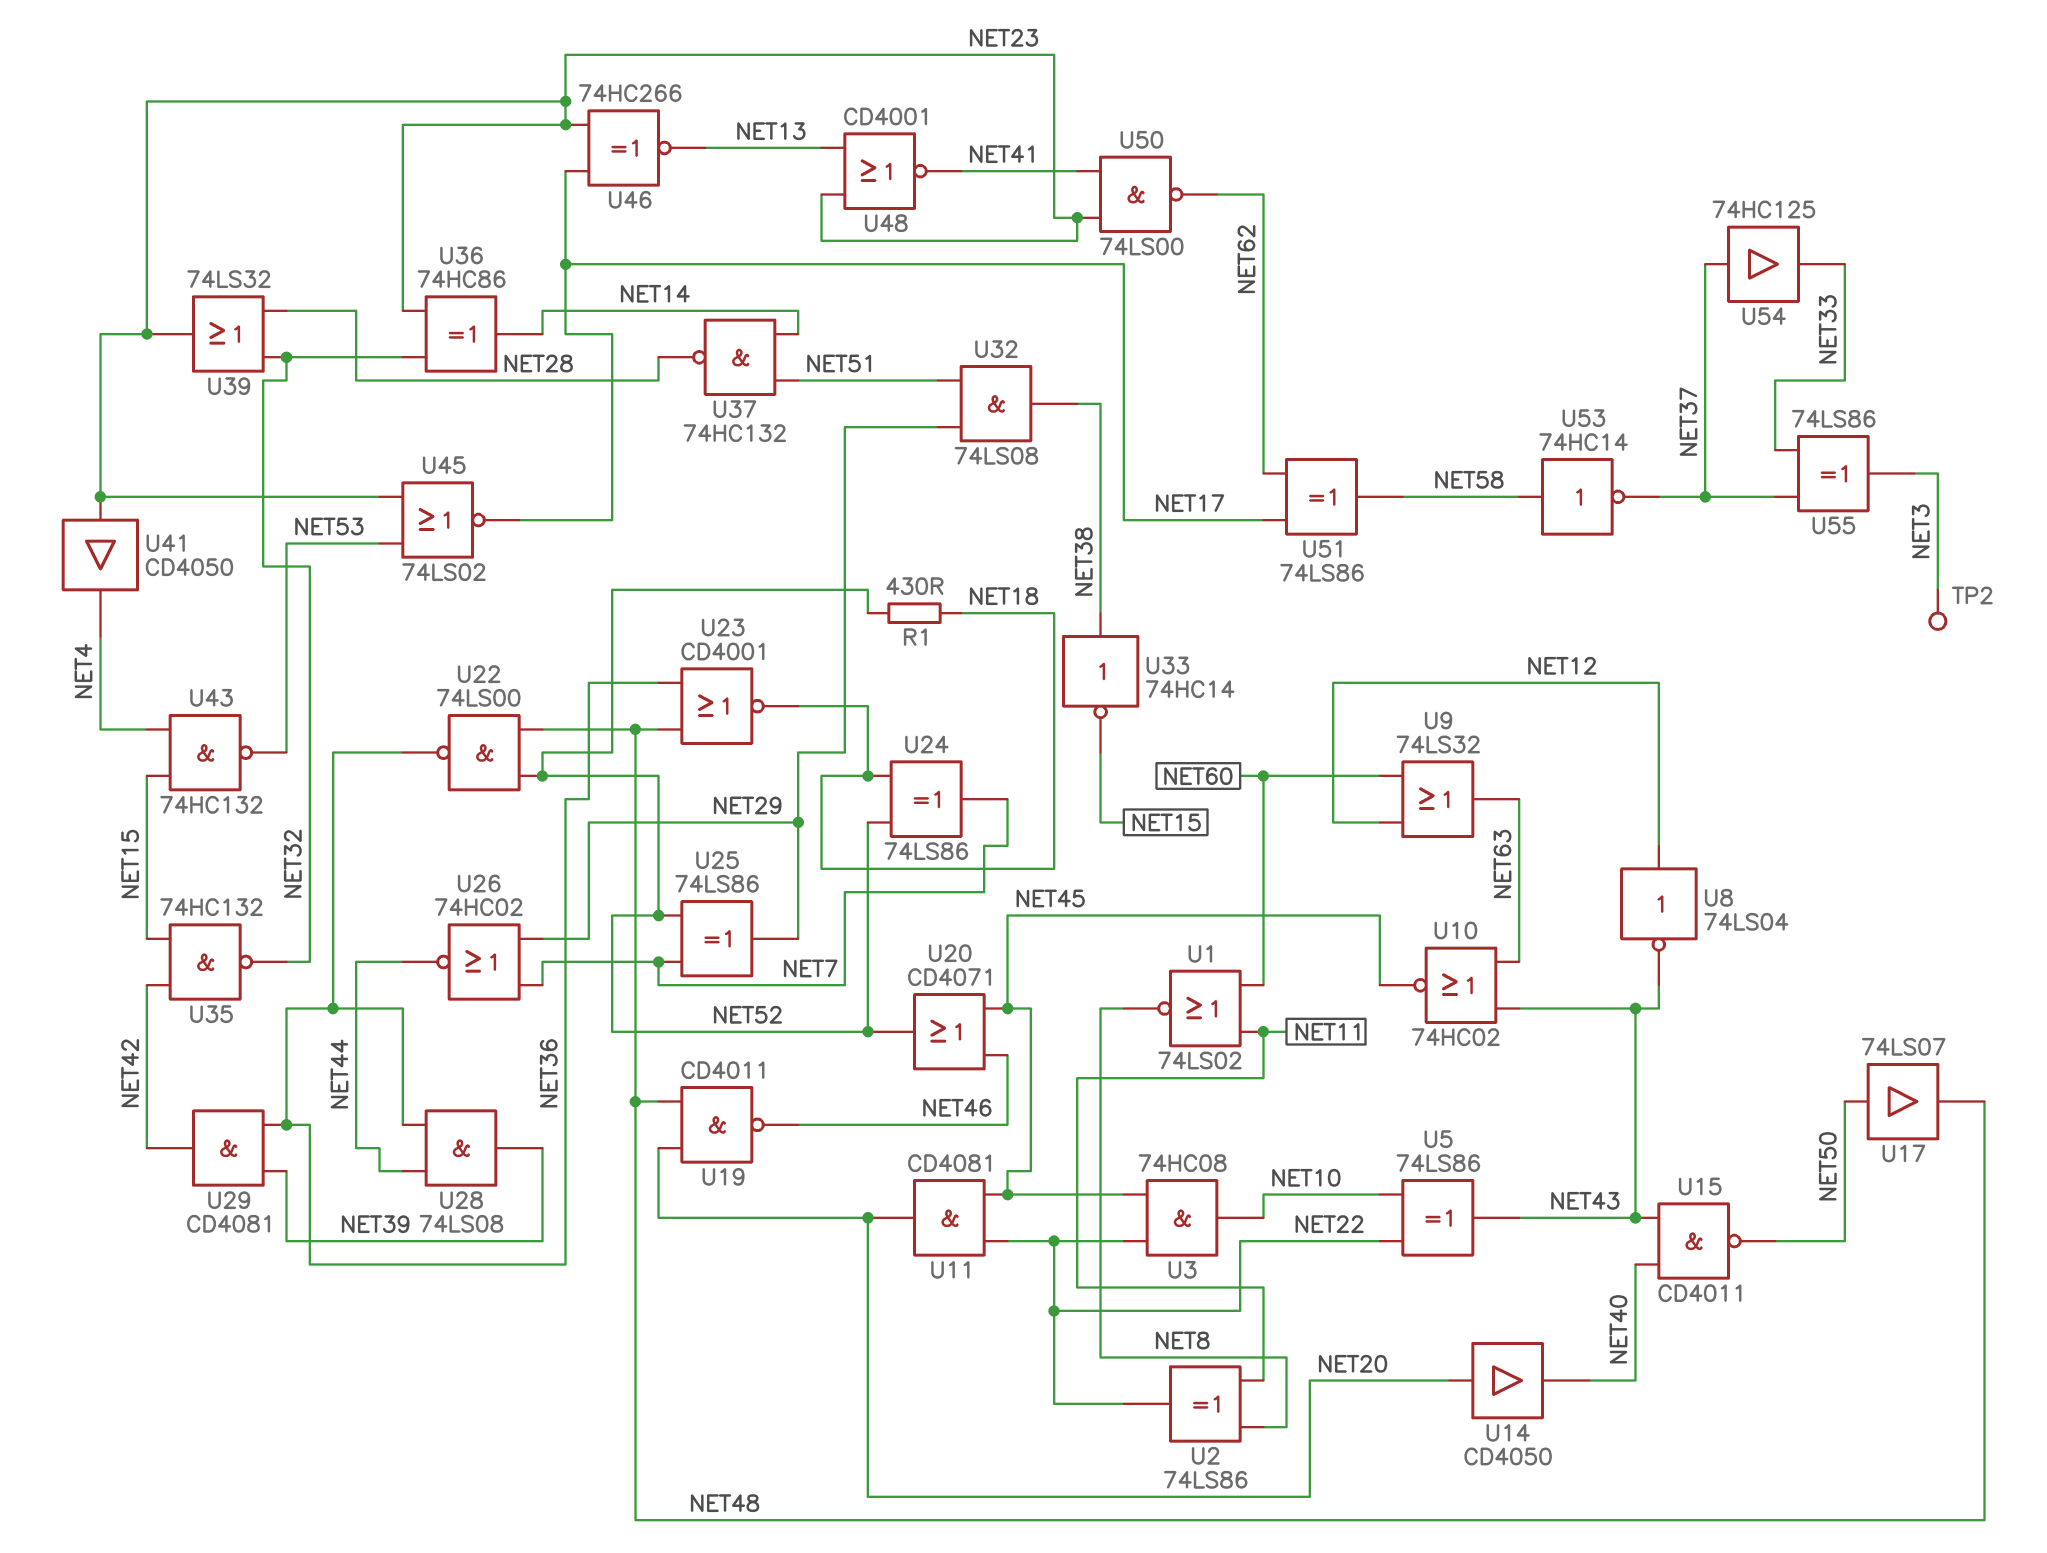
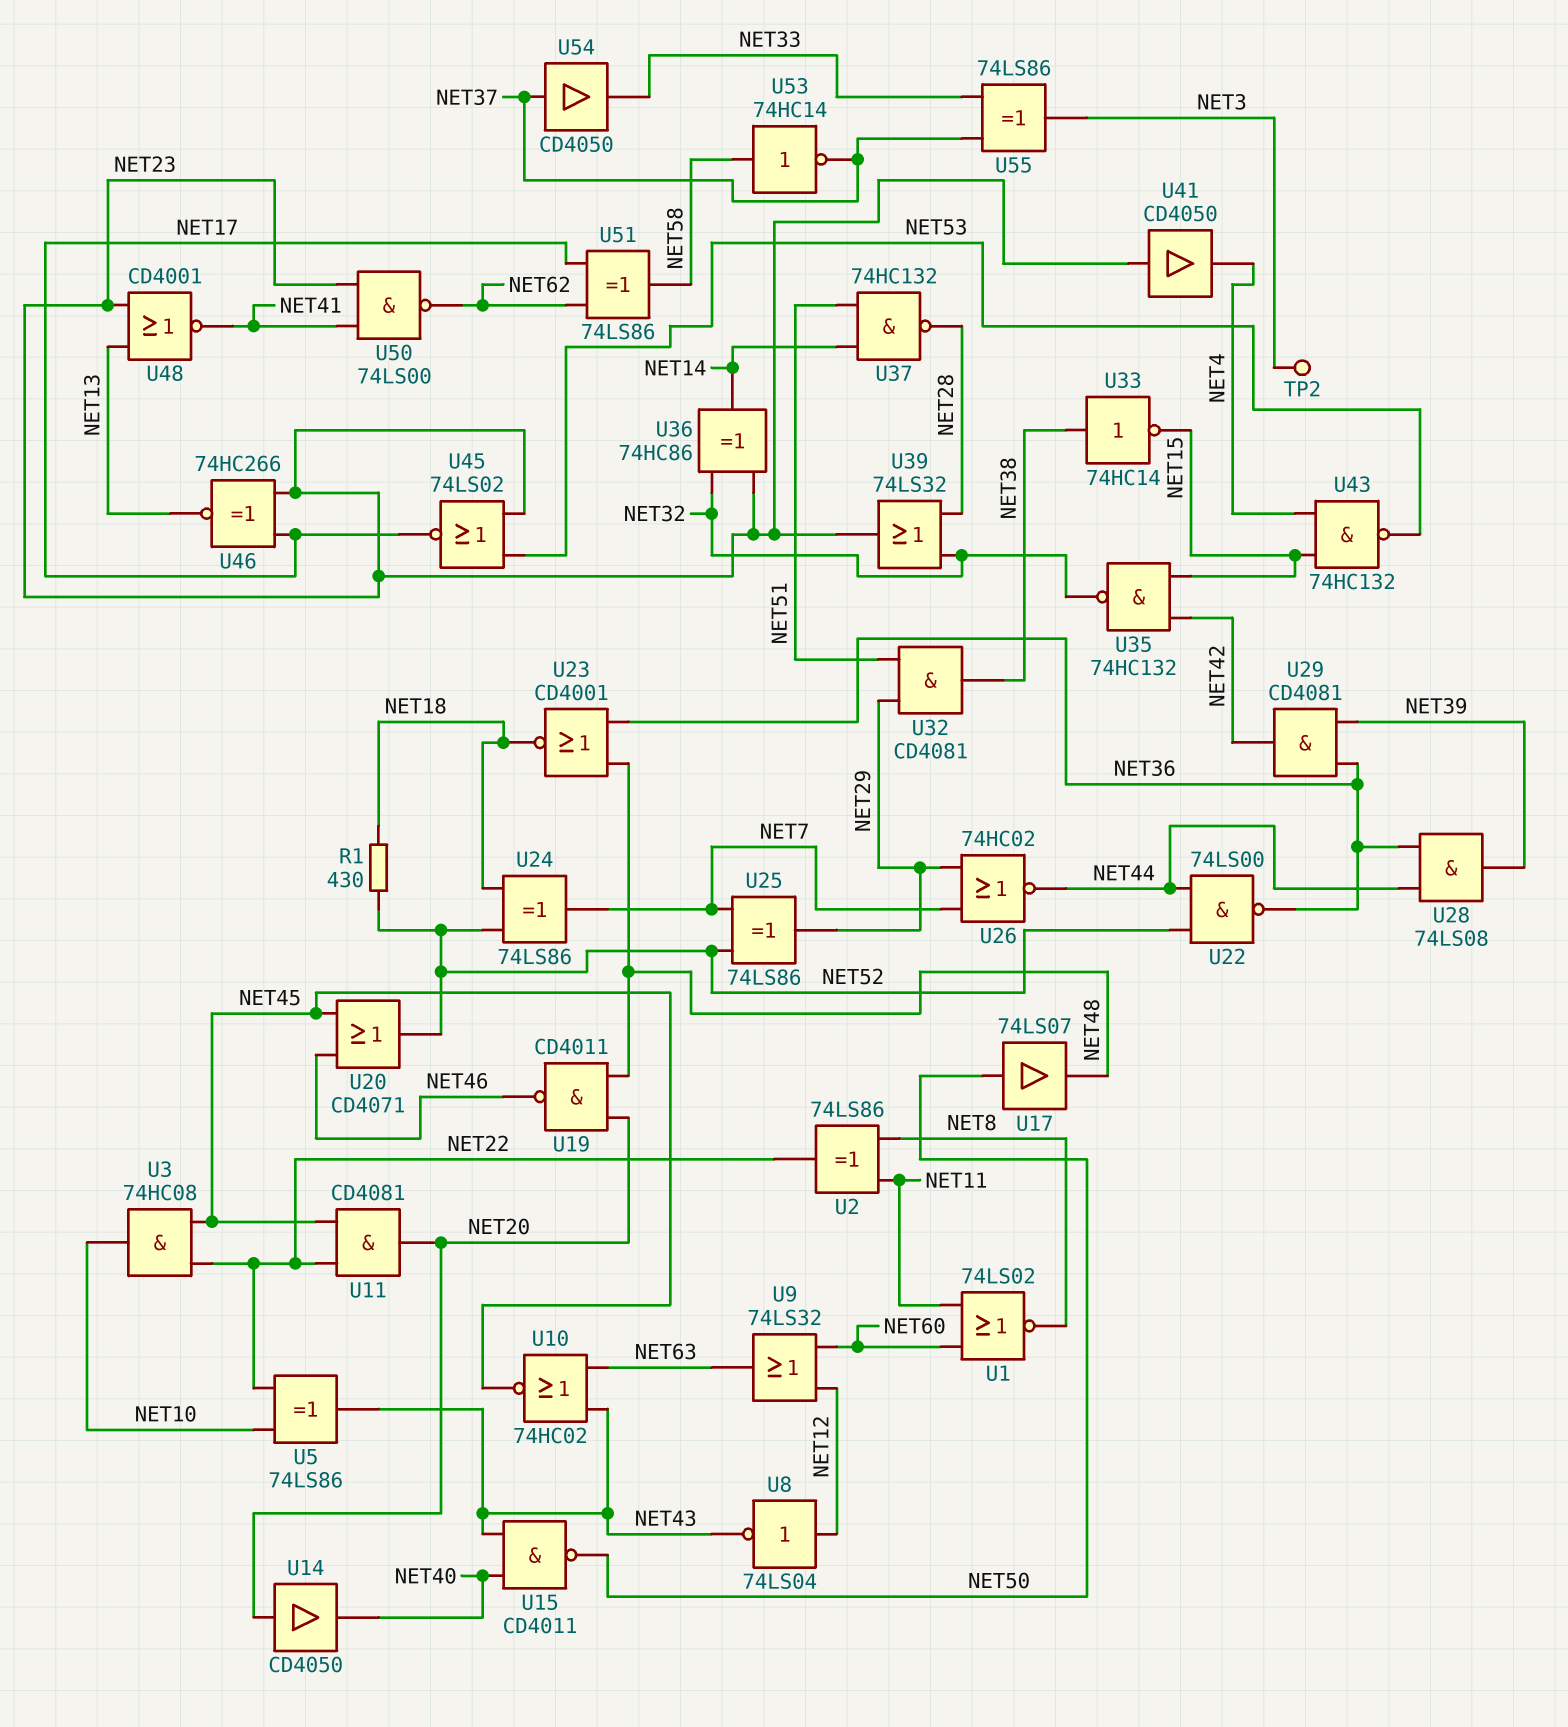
U22: NAND 74LS00 (in NET48, in NET52, out NET36) -> NAND 74LS00 (in NET44, in NET52, out NET36)
U32: AND 74LS08 (in NET29, in NET51, out NET38) -> AND CD4081 (in NET29, in NET51, out NET38)
U54: buffer 74HC125 (in NET37, out NET33) -> buffer CD4050 (in NET37, out NET33)

